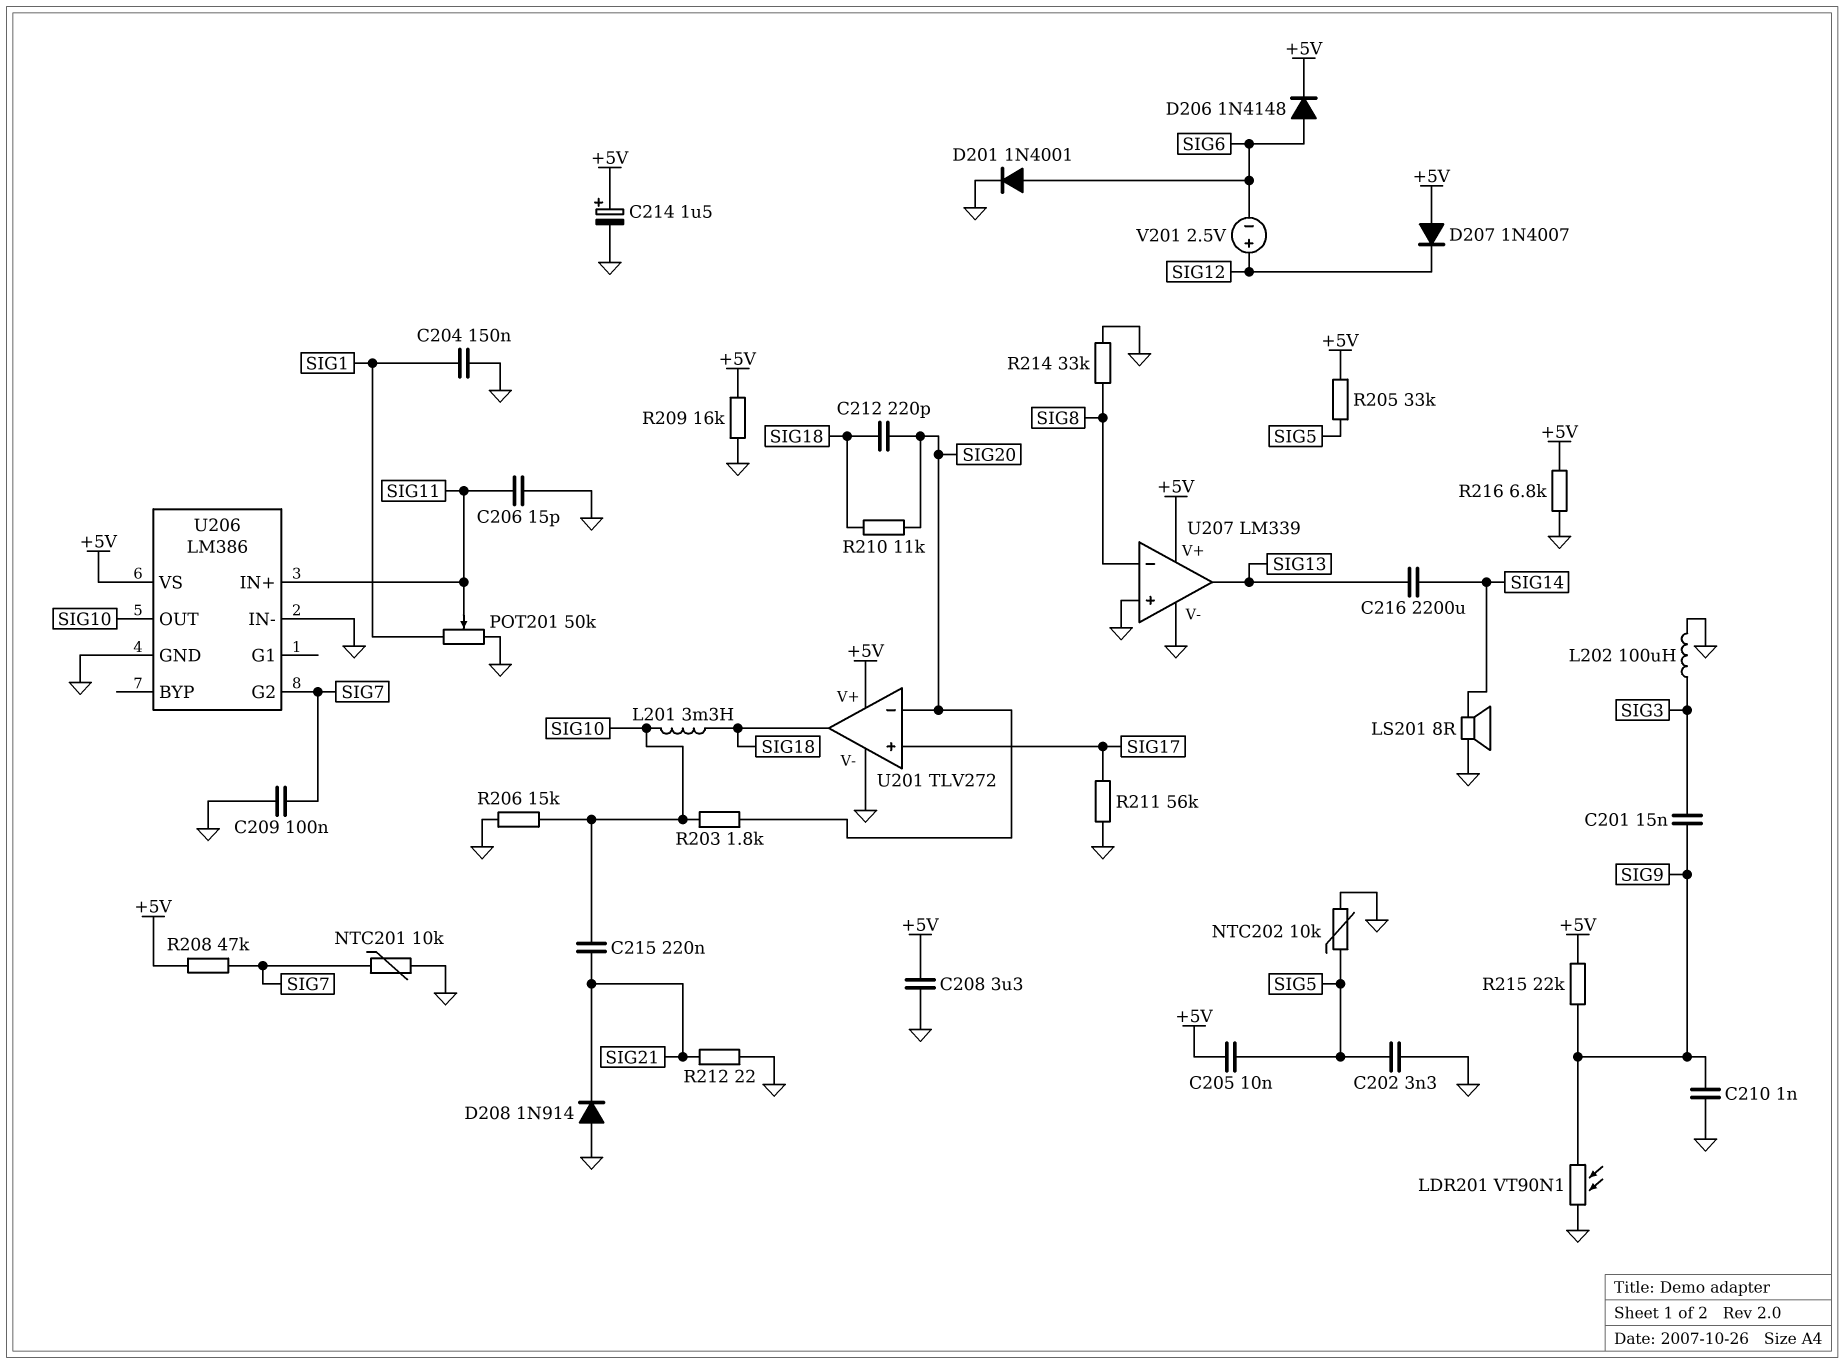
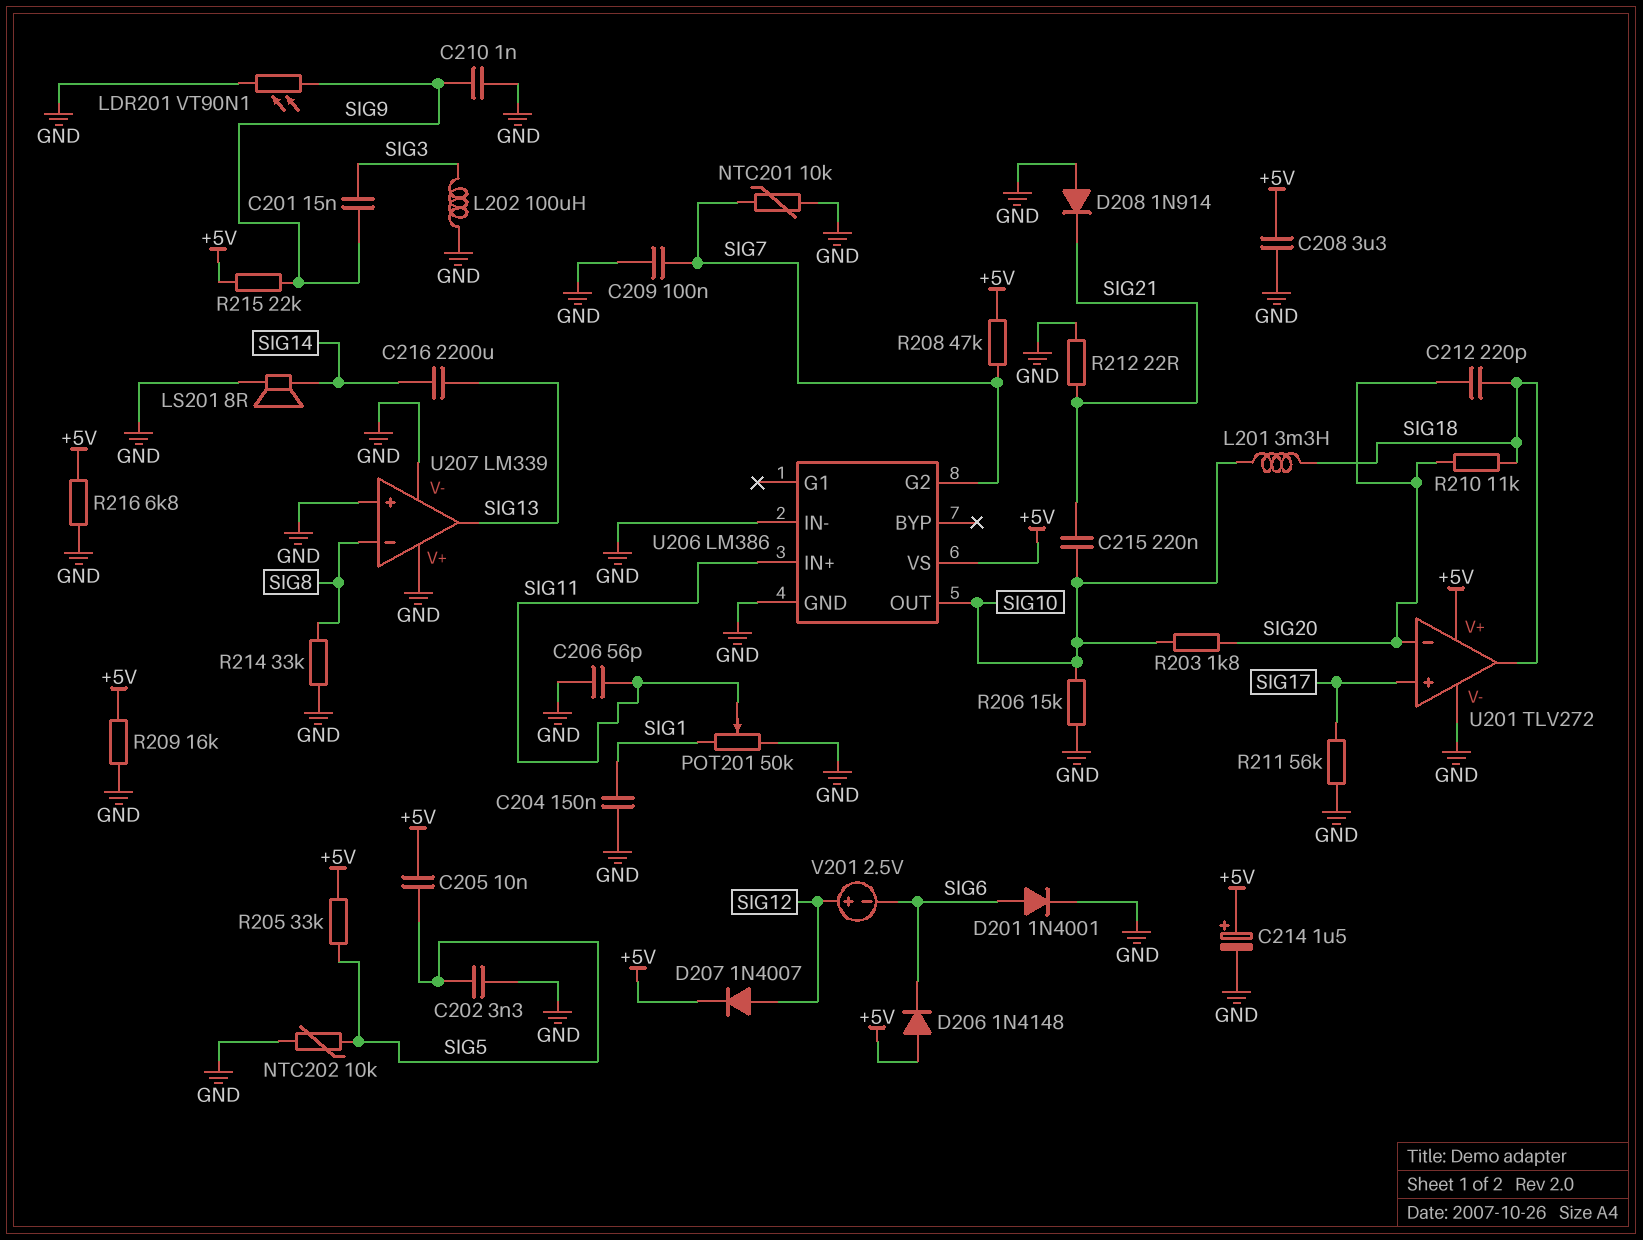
C206: 15pF (GND, SIG11) -> 56pF (GND, SIG11)
D206: diode 1N4148 (A SIG6, K +5V) -> diode 1N4148 (A +5V, K SIG6)
D207: diode 1N4007 (A +5V, K SIG12) -> diode 1N4007 (A SIG12, K +5V)
U207 pin V+: +5V -> GND

